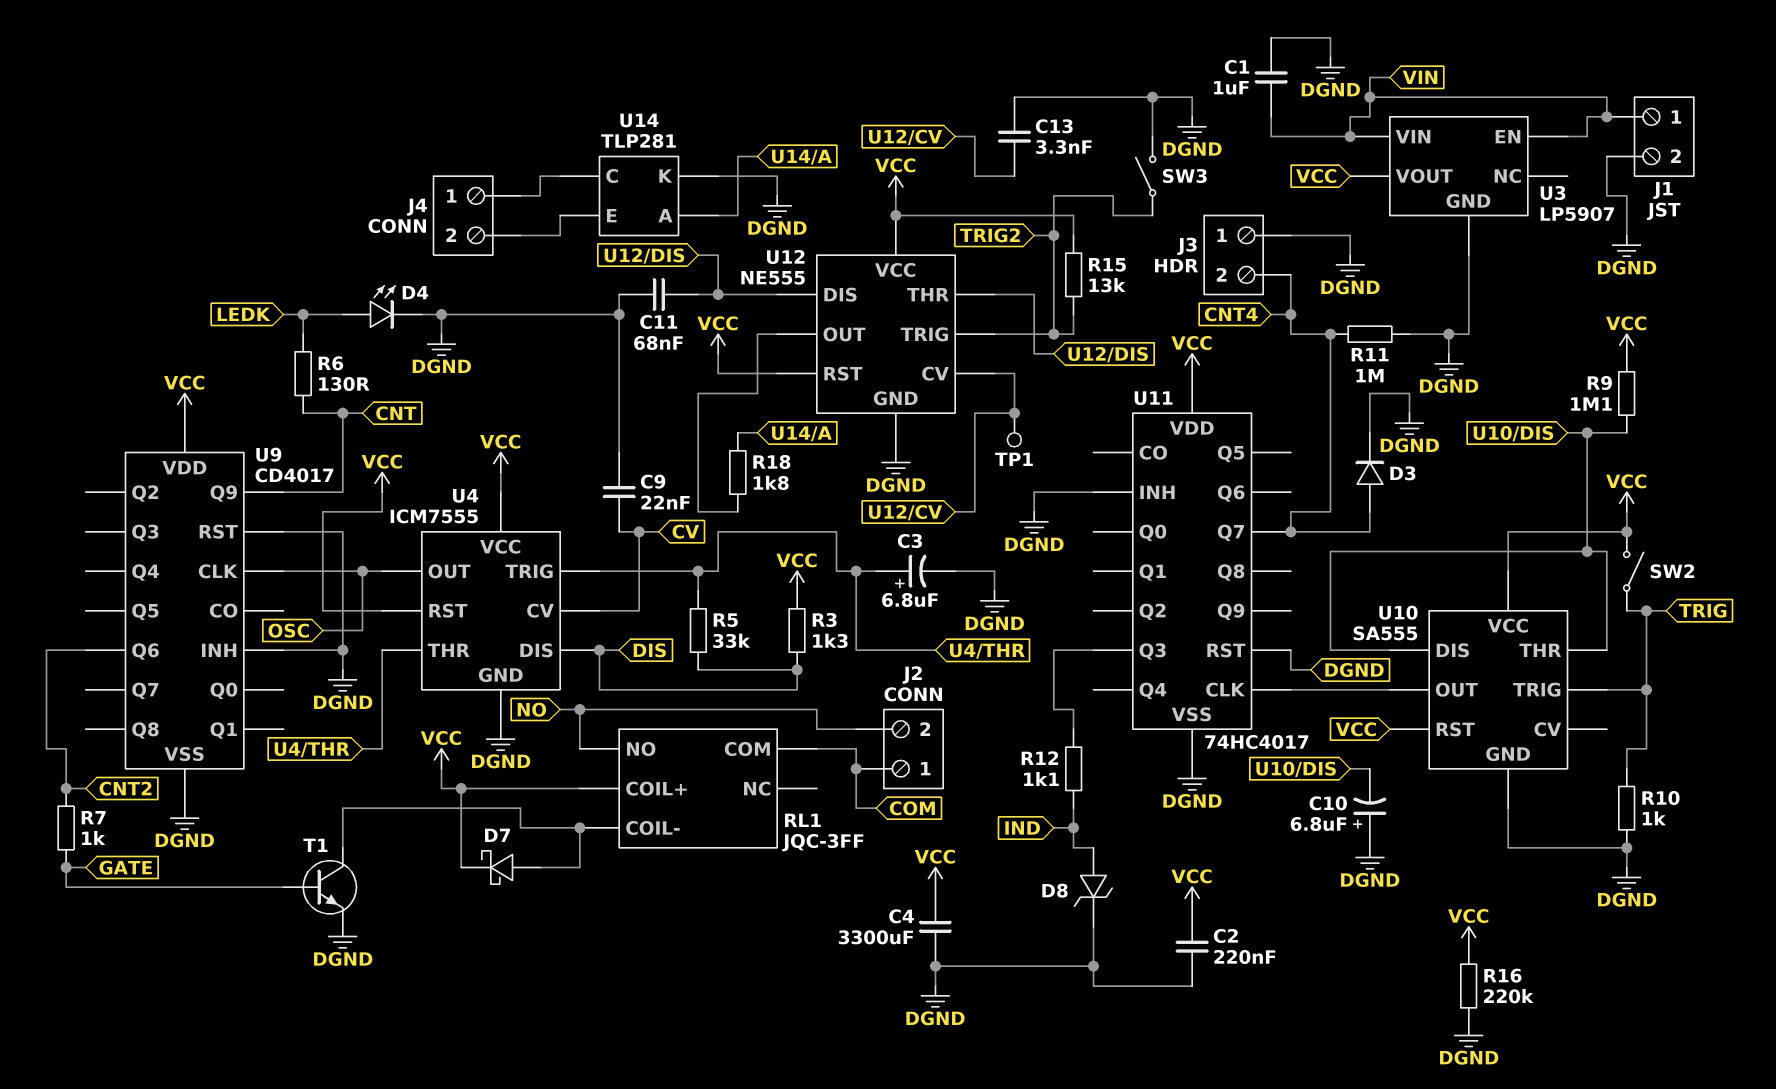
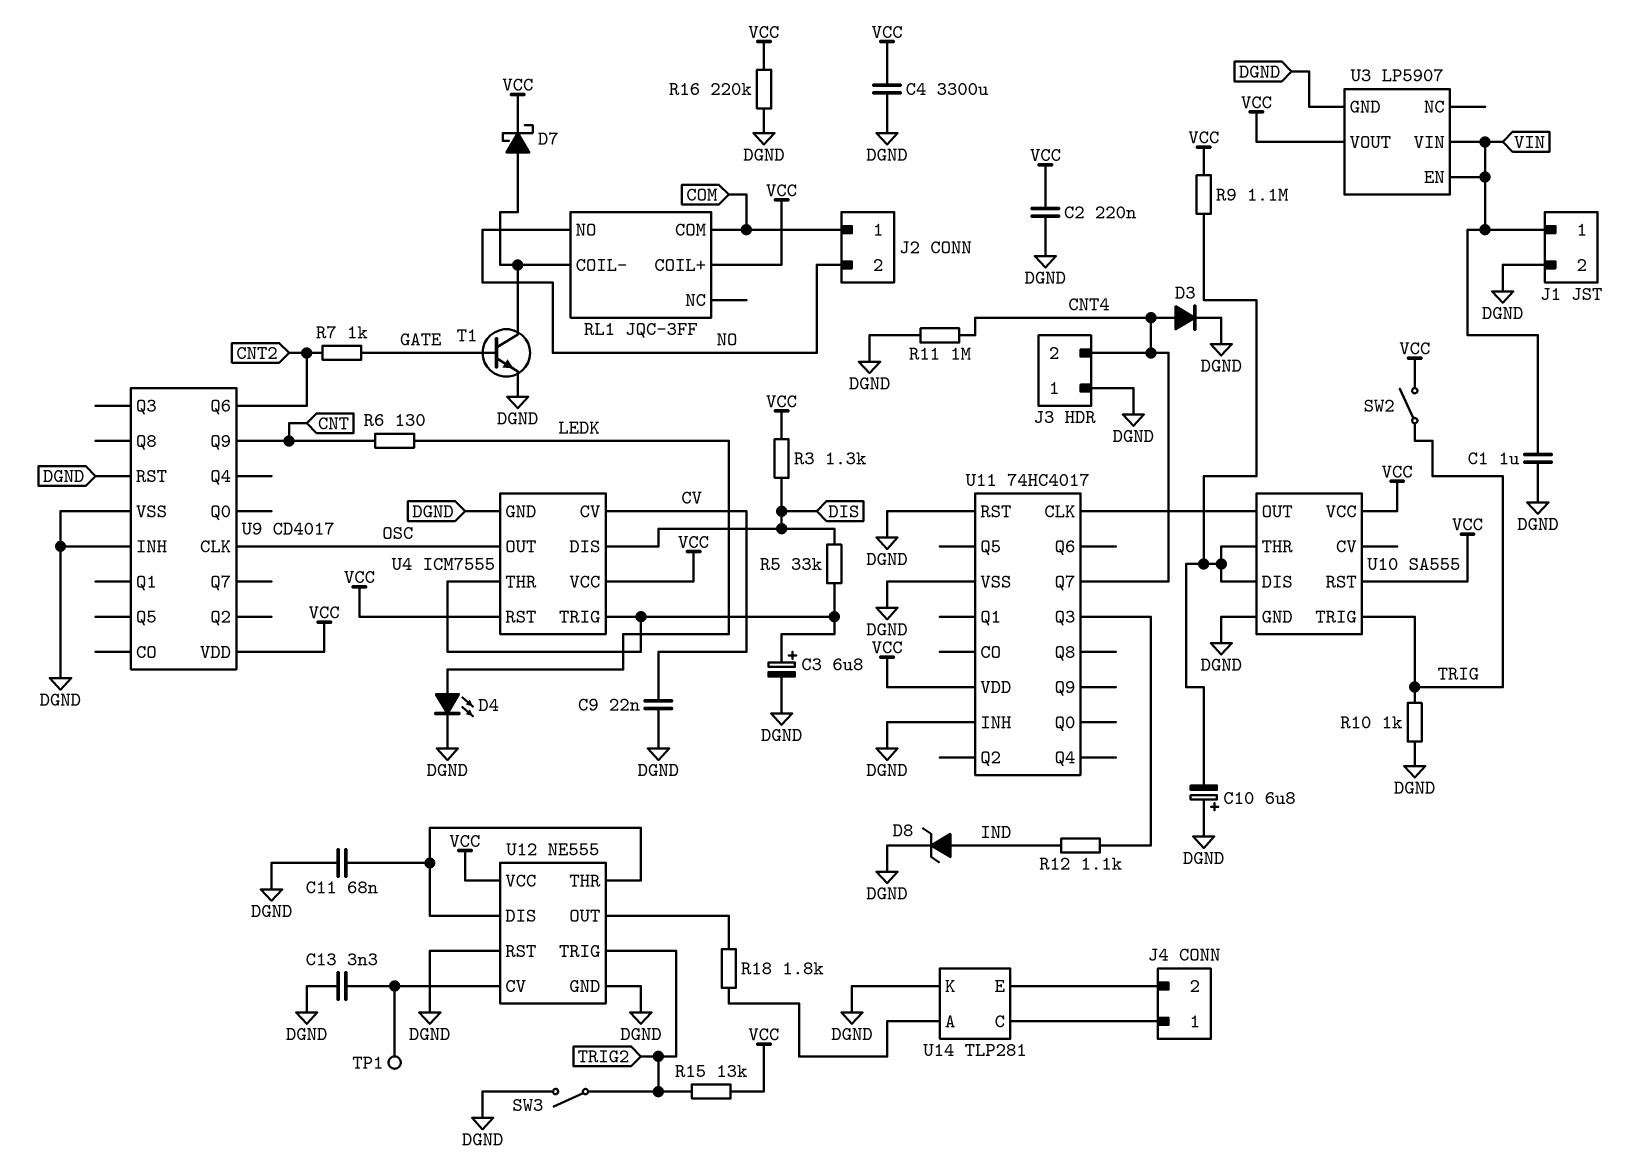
U12 pin RST: VCC -> DGND

